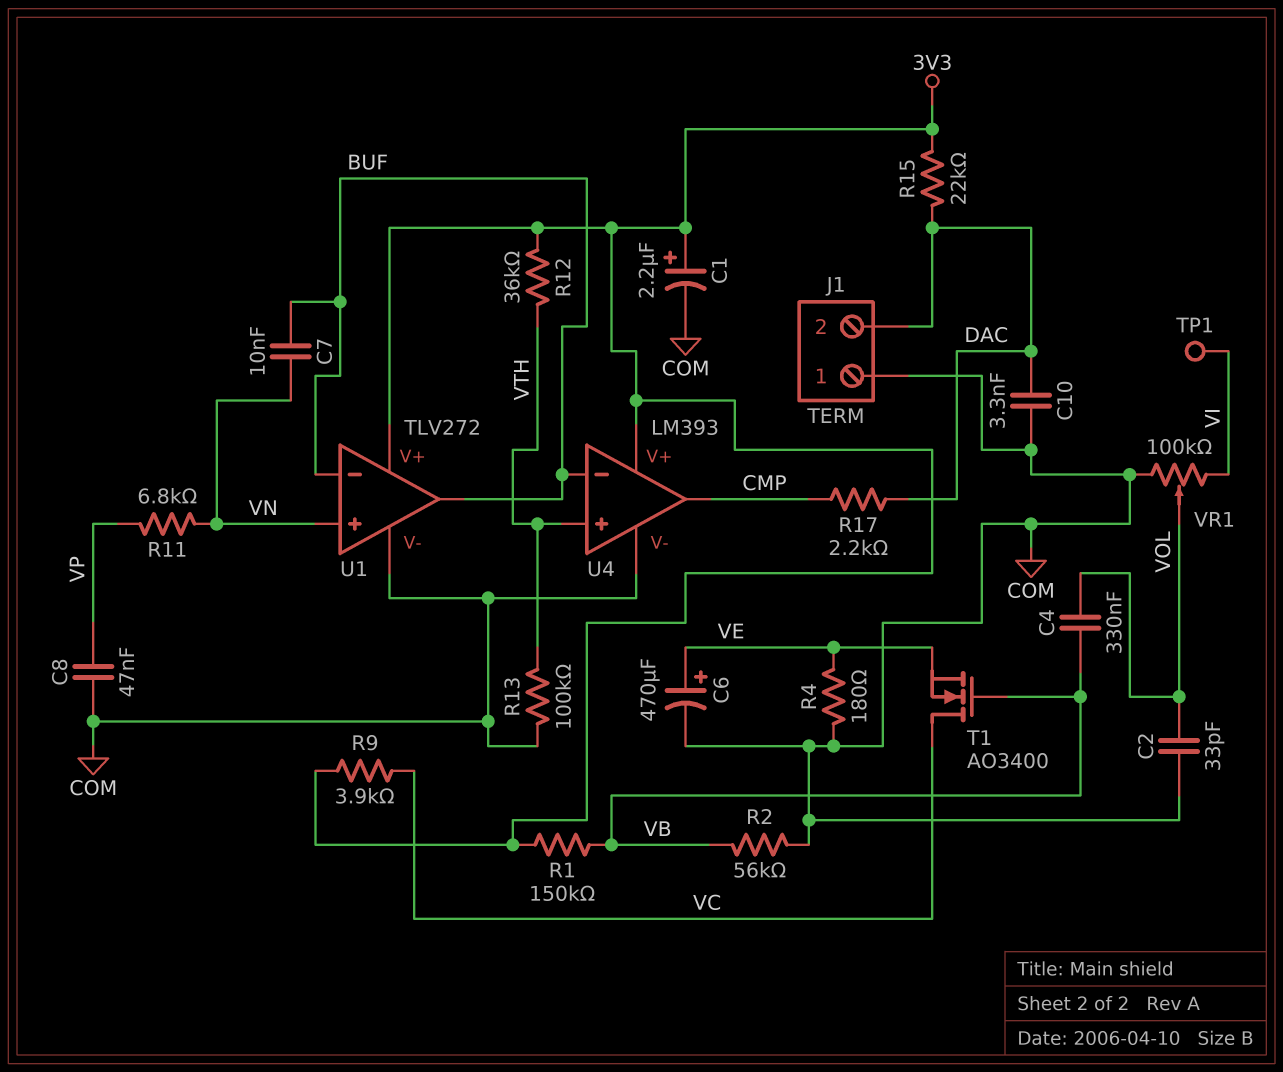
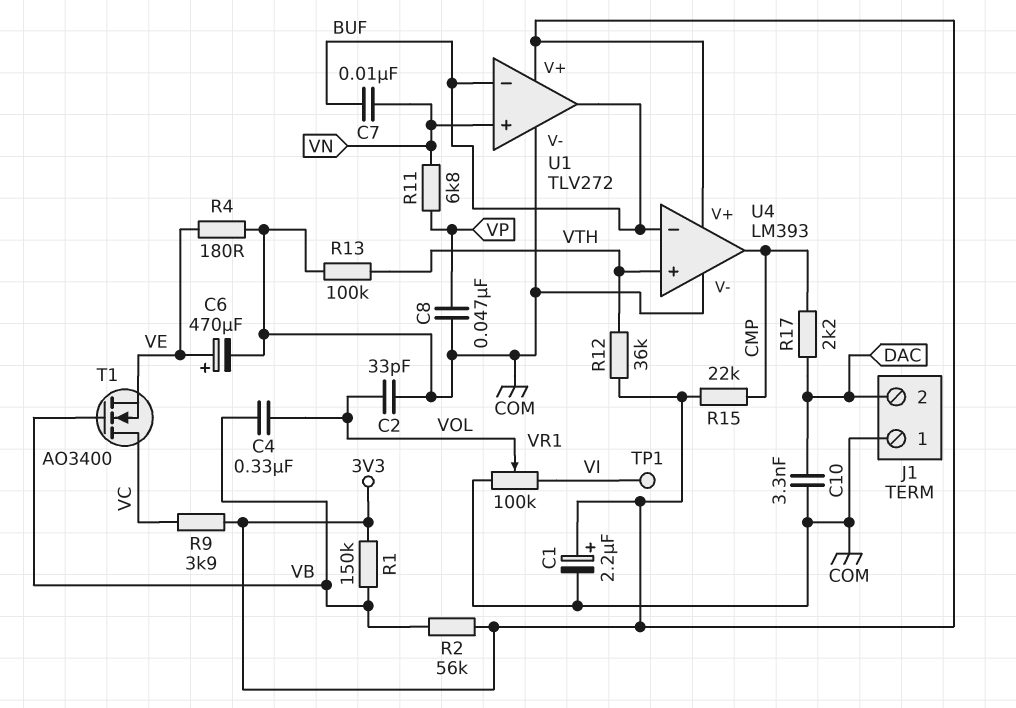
R2: 56k (COM, VB) -> 56k (3V3, VB)
R15: 22k (3V3, DAC) -> 22k (3V3, CMP)

